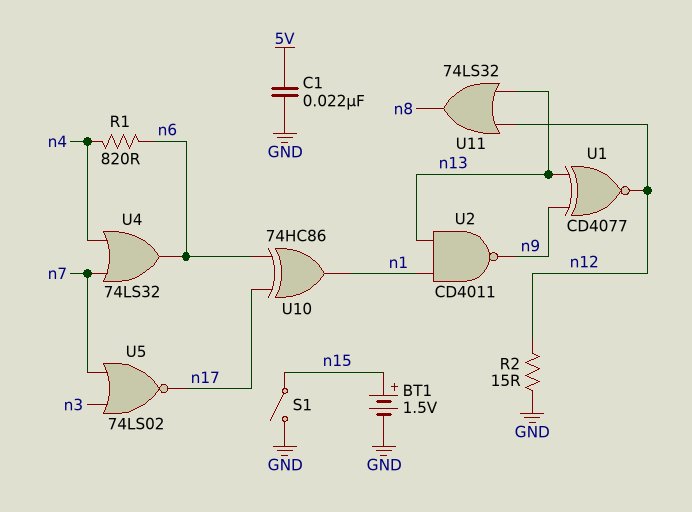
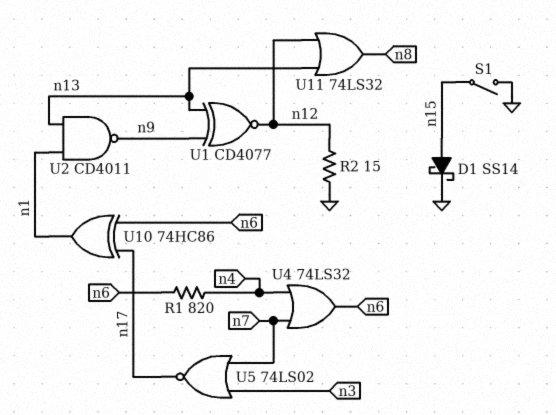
BT1: 1.5V (plus n15, minus GND) -> none
C1: 22nF (5V, GND) -> none
D1: none -> schottky SS14 (A n15, K GND)

